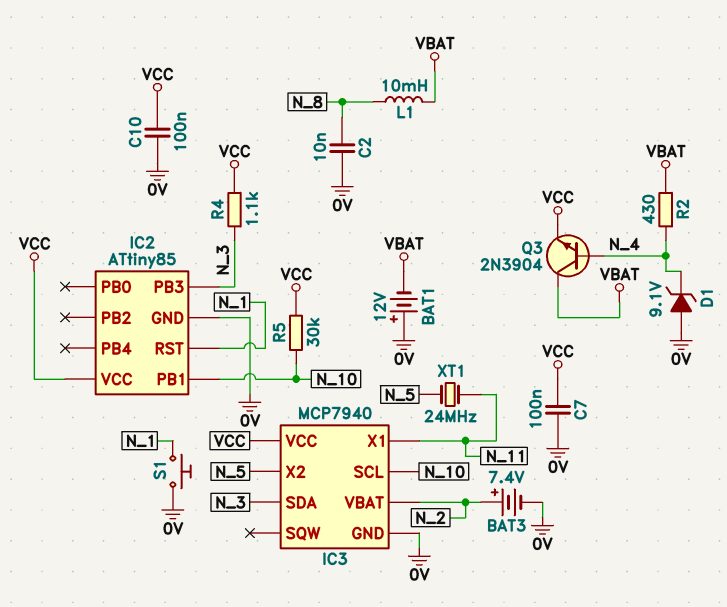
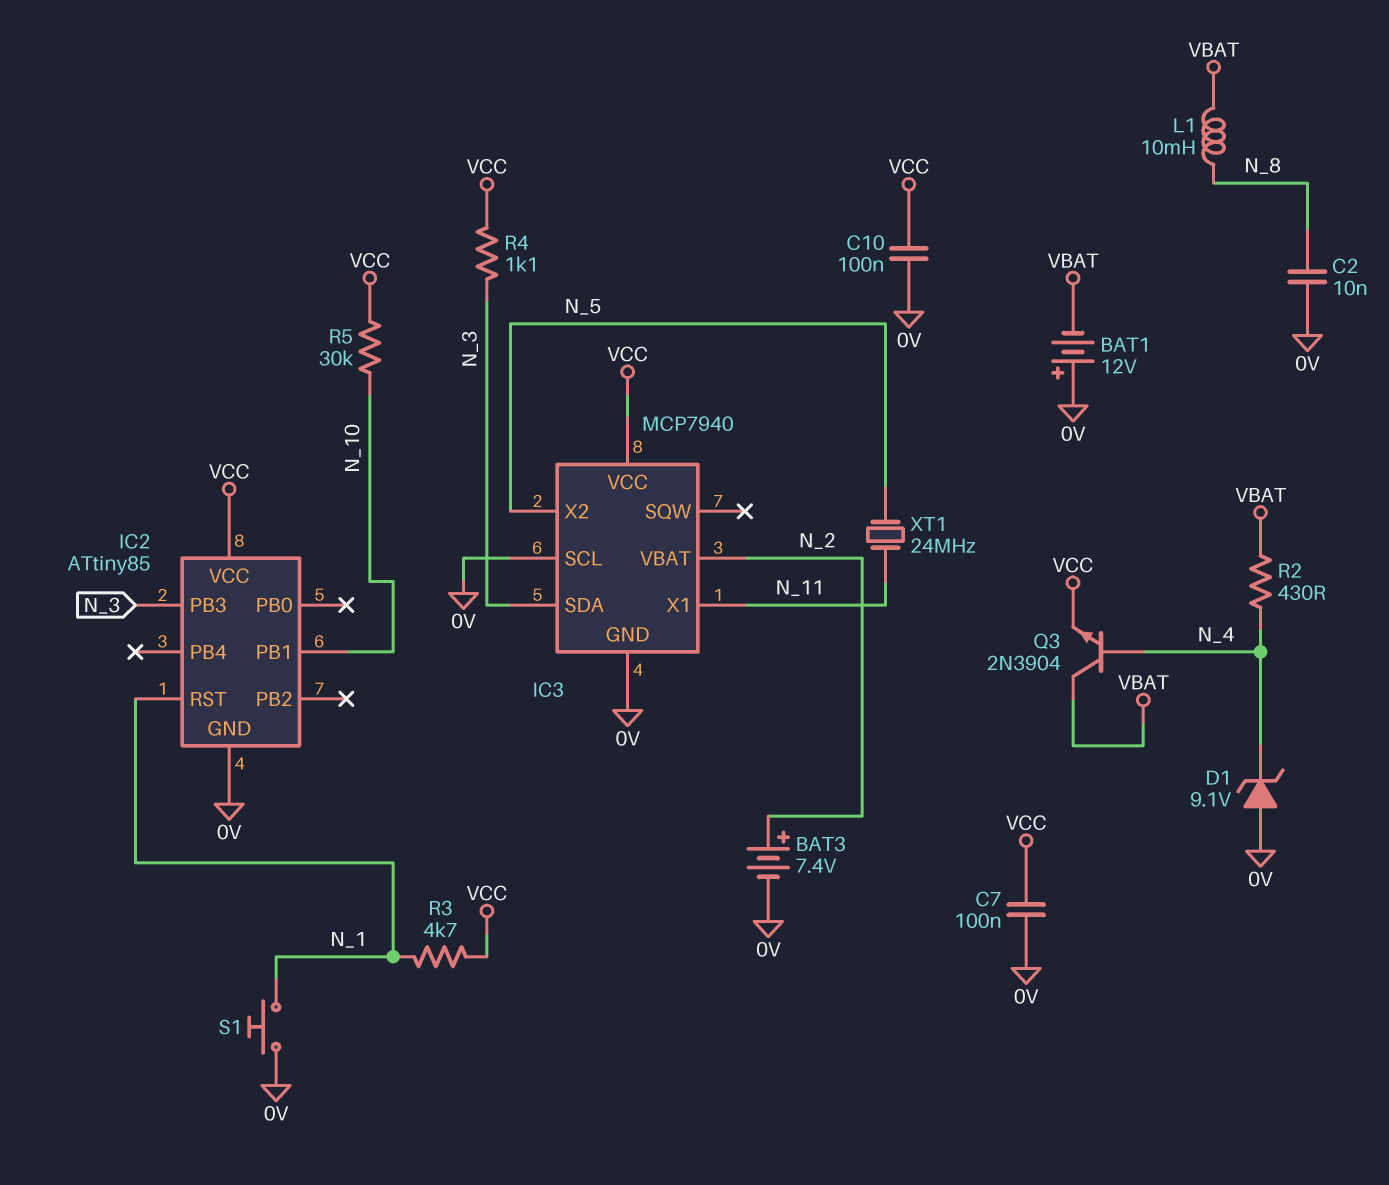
IC3 pin SCL: N_10 -> 0V
R3: none -> 4.7k (N_1, VCC)

